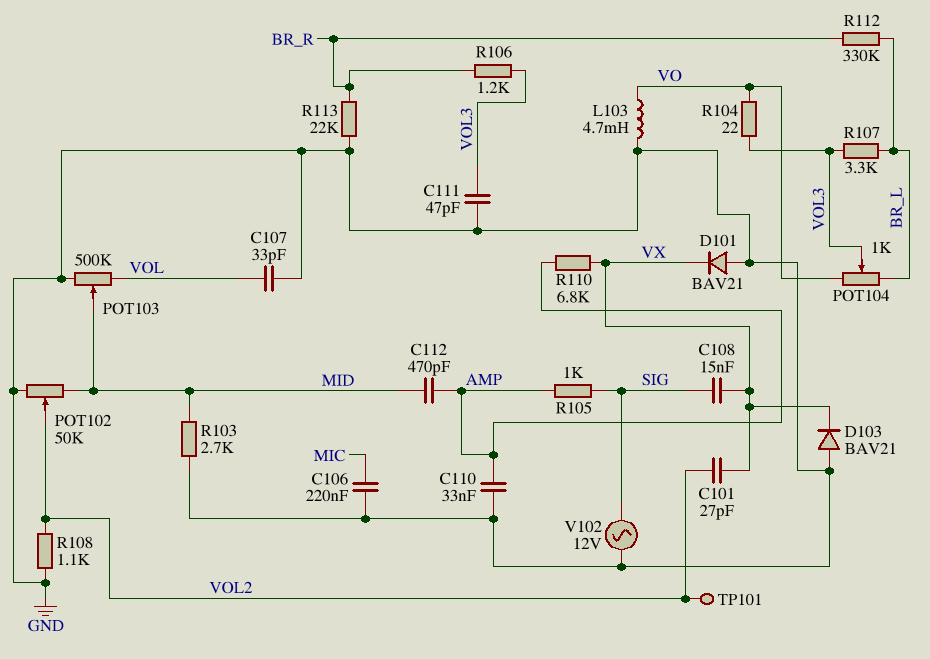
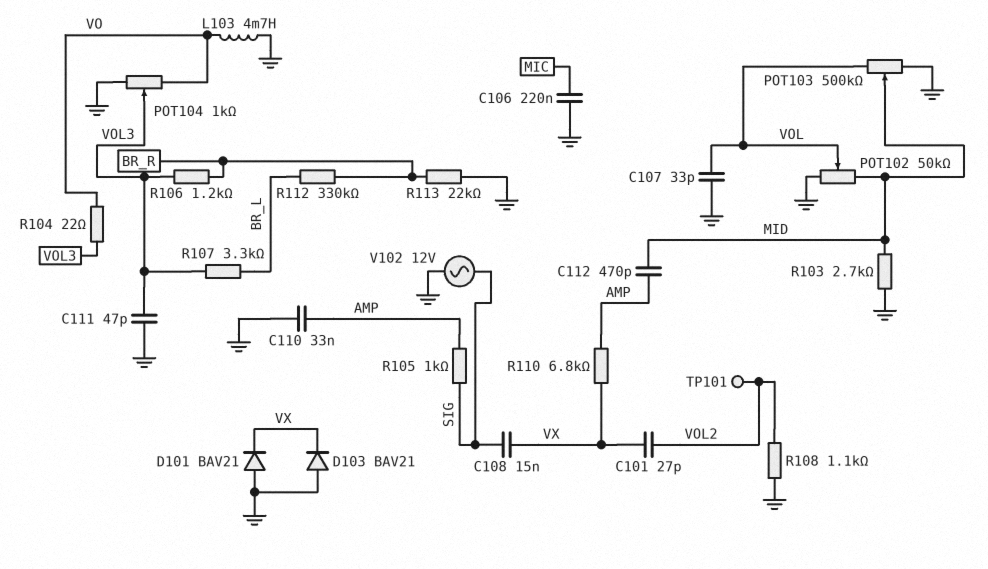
POT102: 50k (GND, MID, wiper VOL2) -> 50k (GND, MID, wiper VOL)
POT104: 1k (BR_L, VO, wiper VOL3) -> 1k (GND, VO, wiper VOL3)

